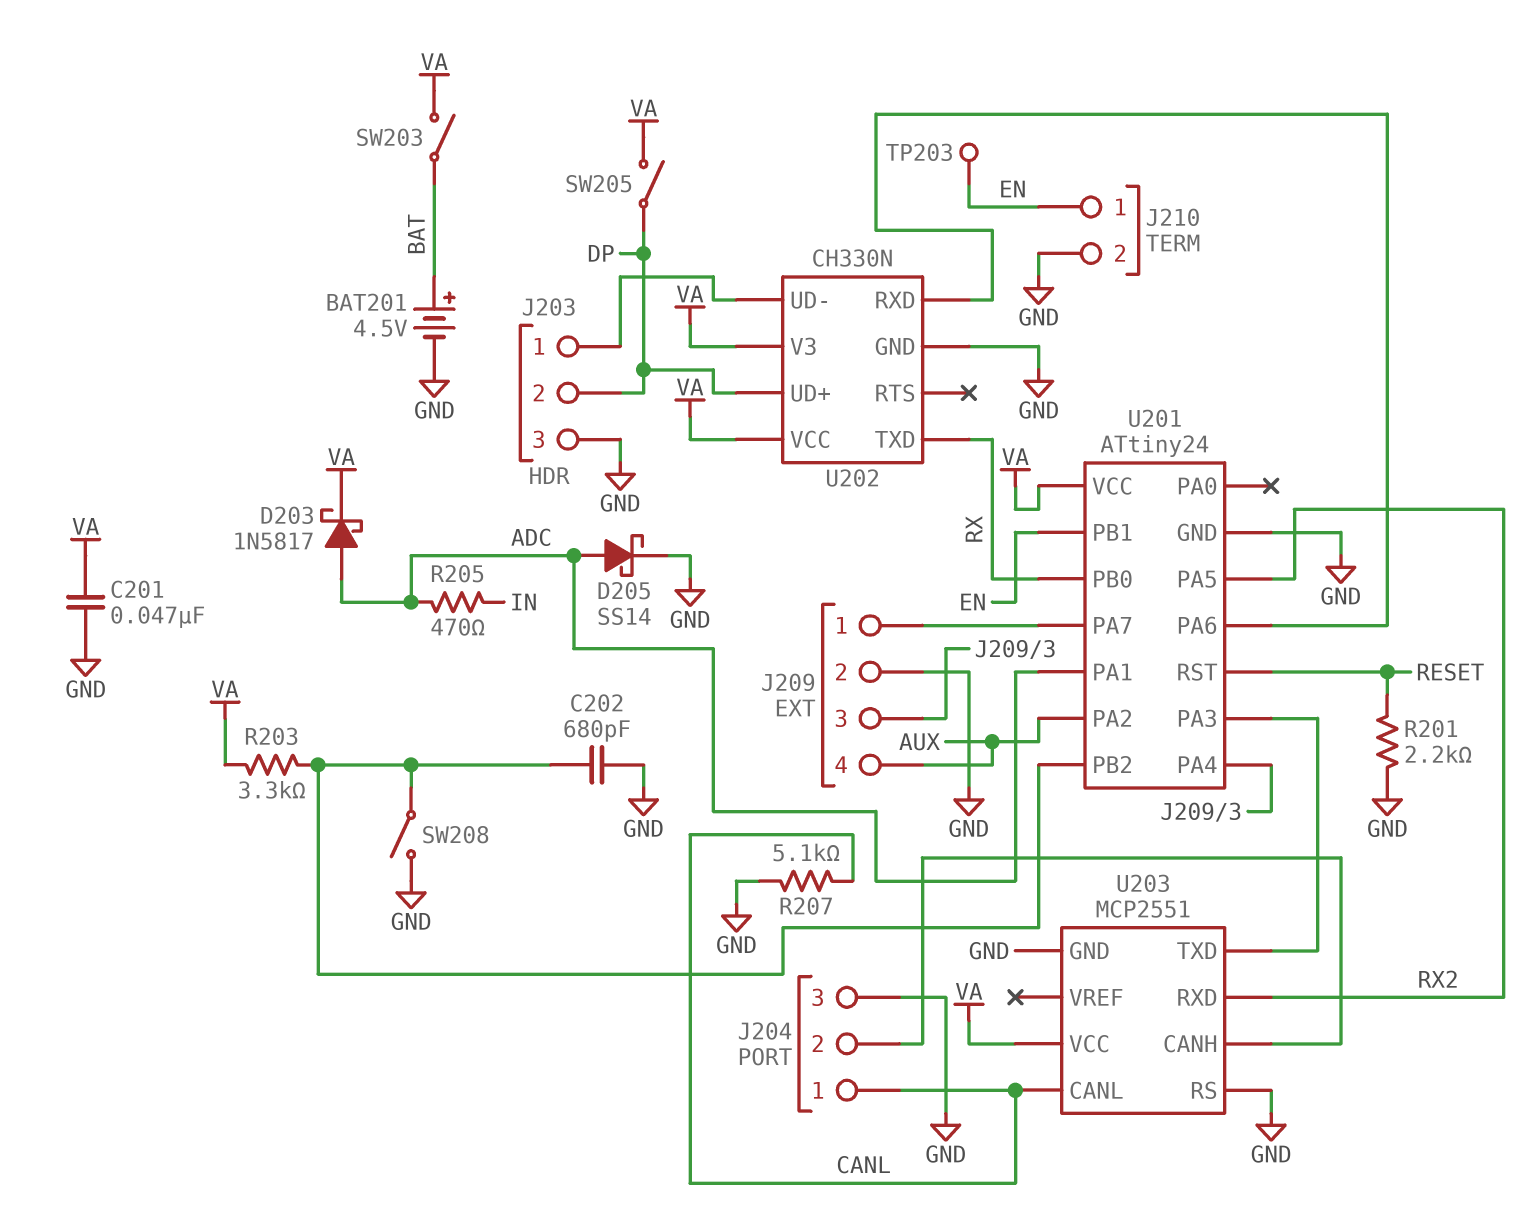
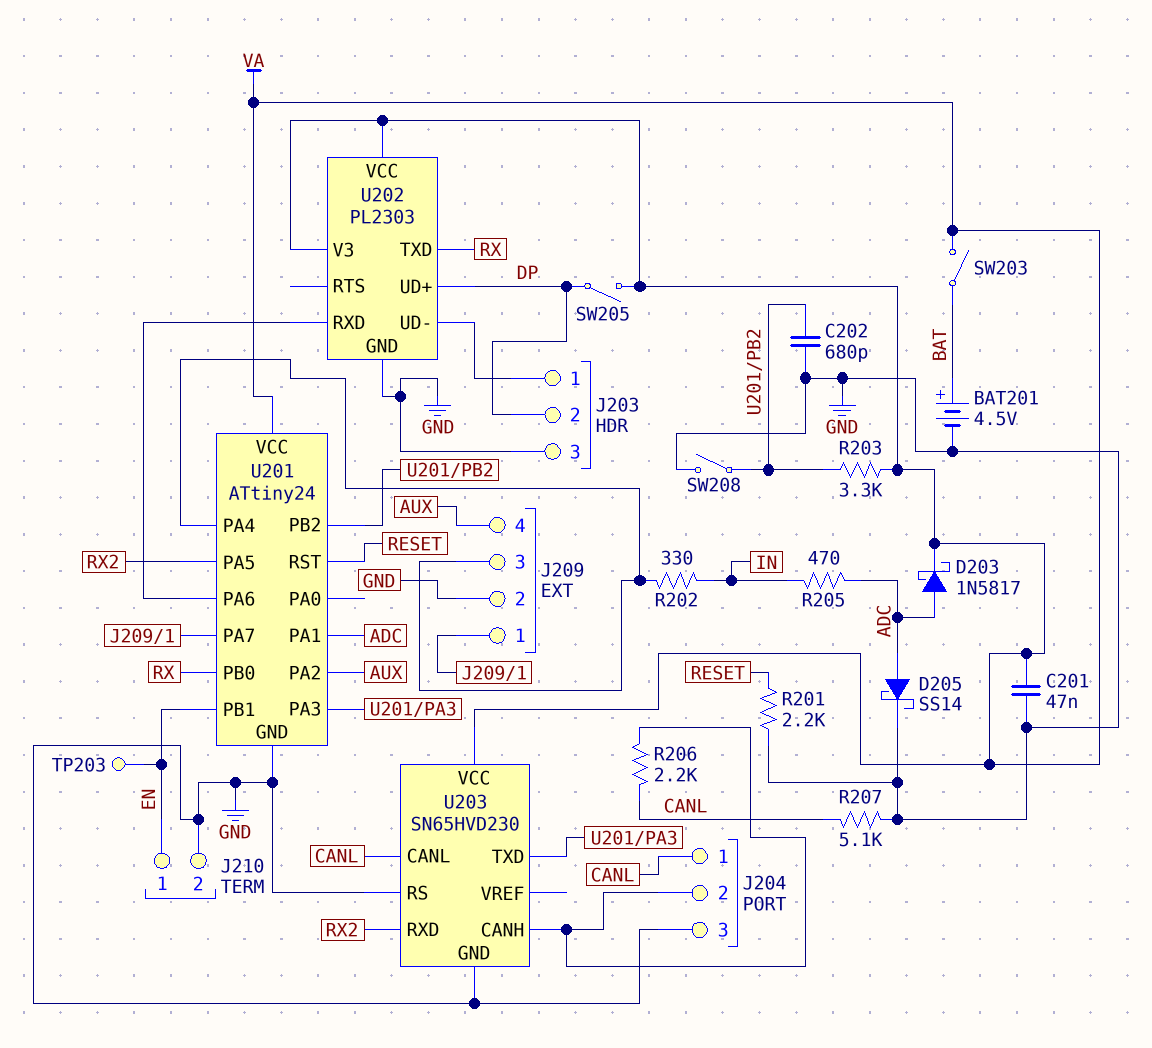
R202: none -> 330 (IN, J209/3)
R206: none -> 2.2k (CANL, J204/2)
U202: CH330N -> PL2303
U203: MCP2551 -> SN65HVD230

